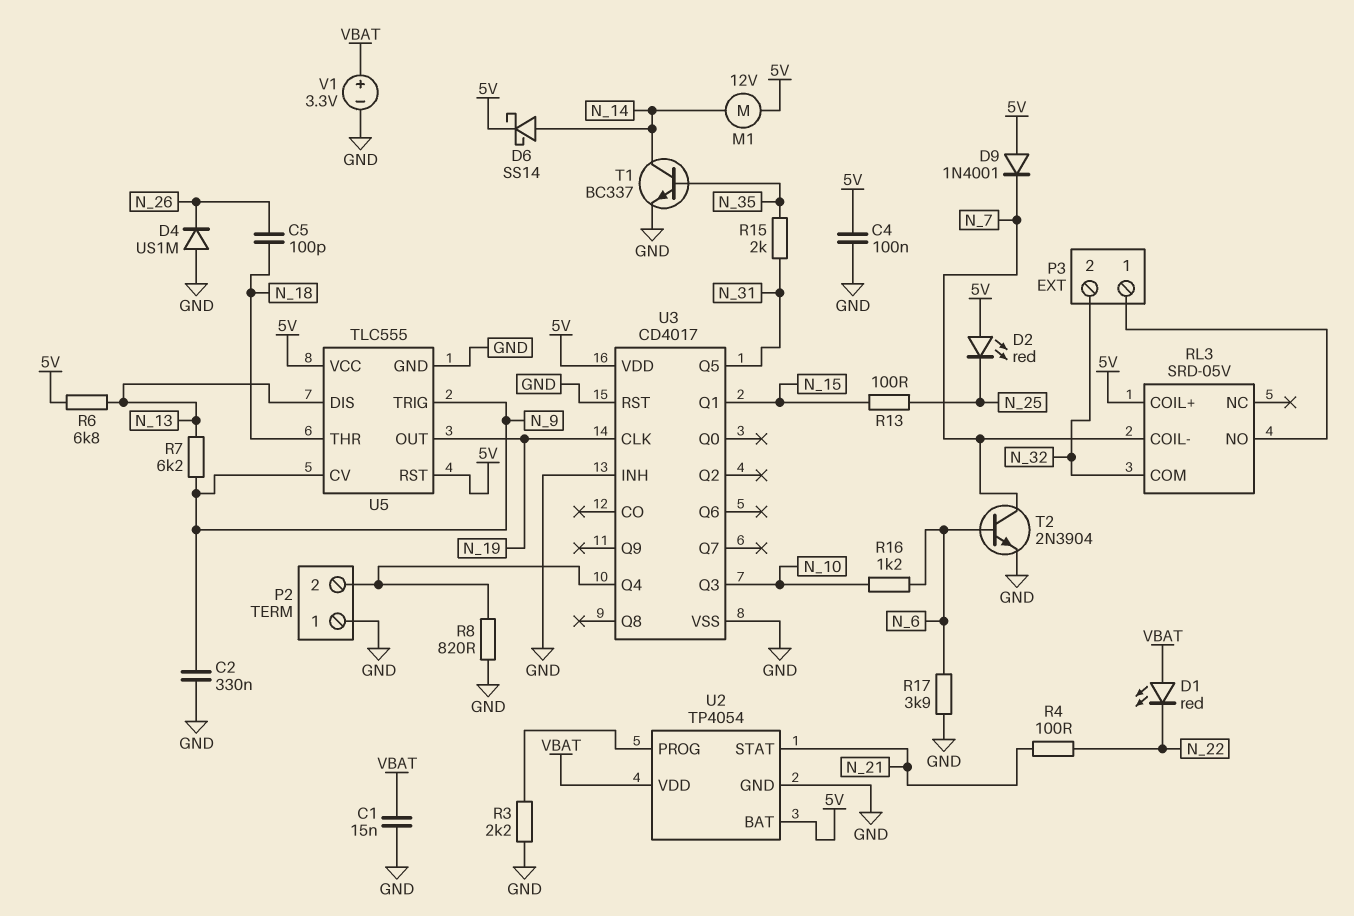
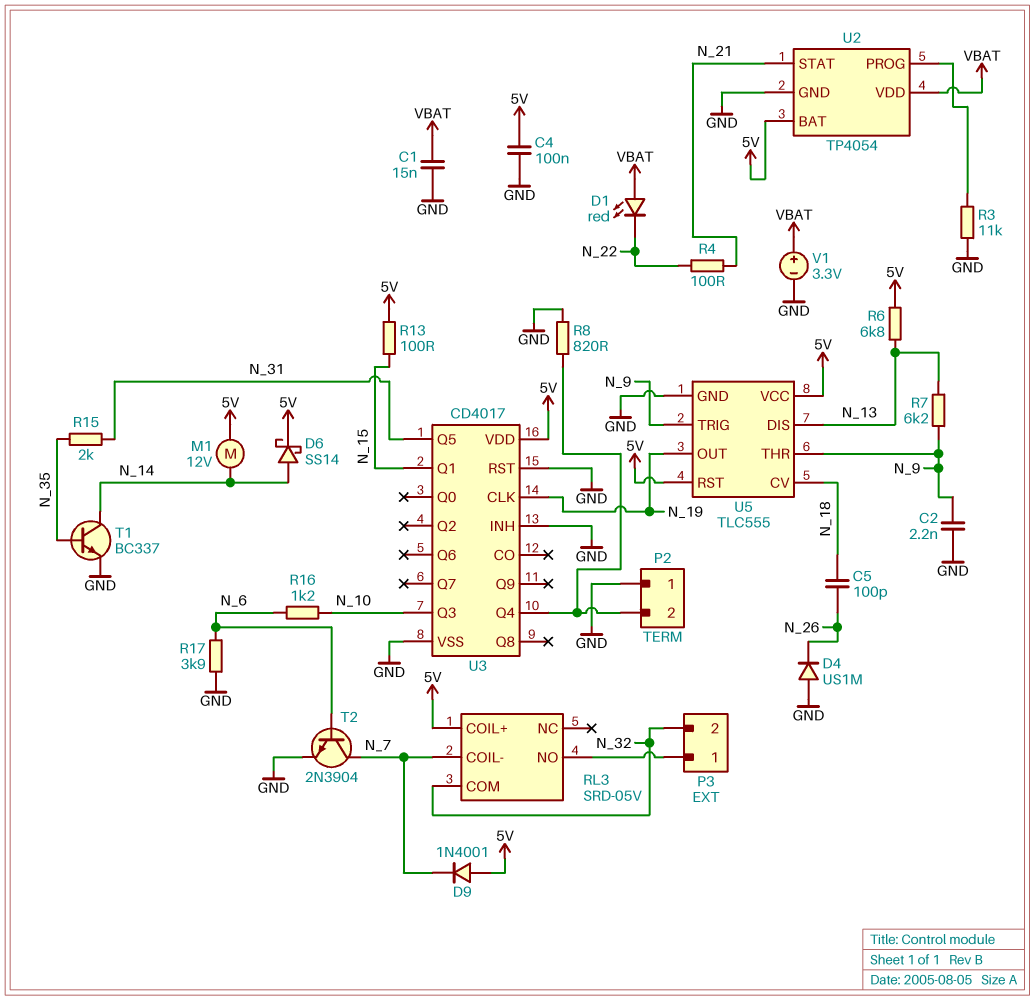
C2: 330nF (GND, N_9) -> 2.2nF (GND, N_9)
D2: LED red (A 5V, K N_25) -> none
R3: 2.2k (GND, U2/PROG) -> 11k (GND, U2/PROG)
R13: 100 (N_15, N_25) -> 100 (5V, N_15)
U5 pin CV: N_9 -> N_18
U5 pin THR: N_18 -> N_9

